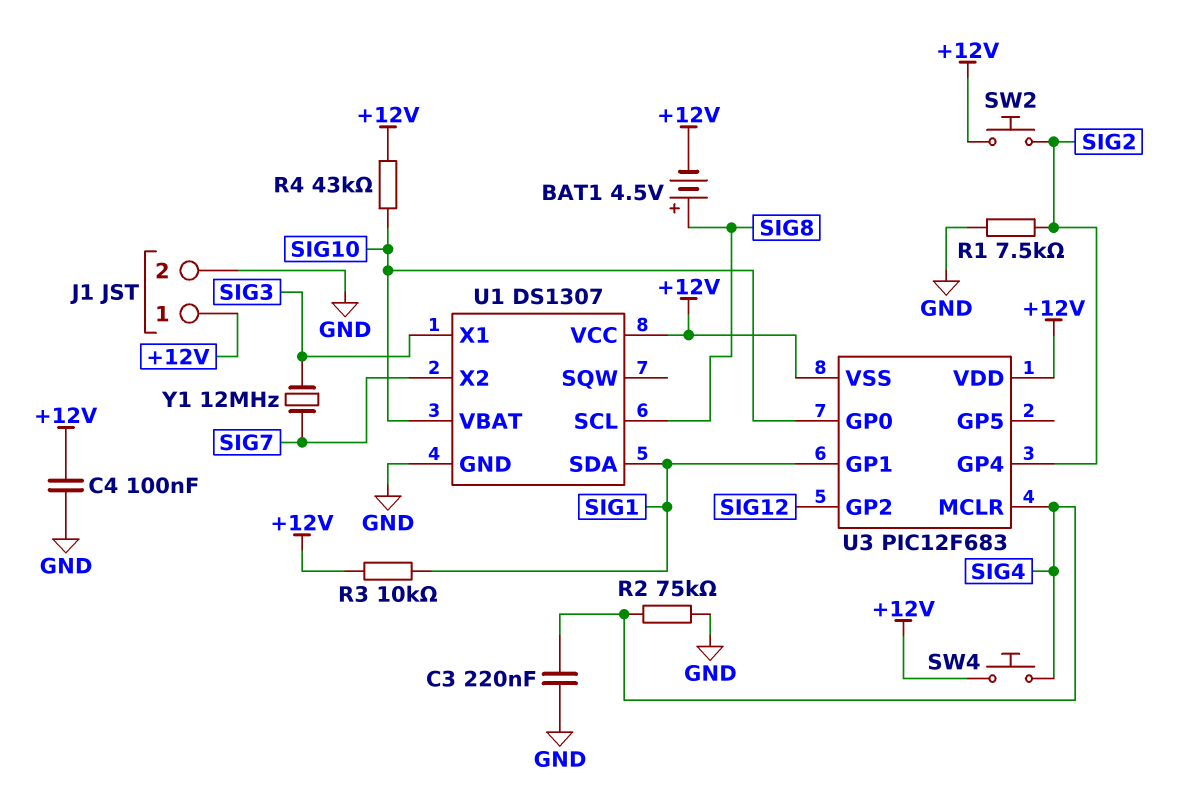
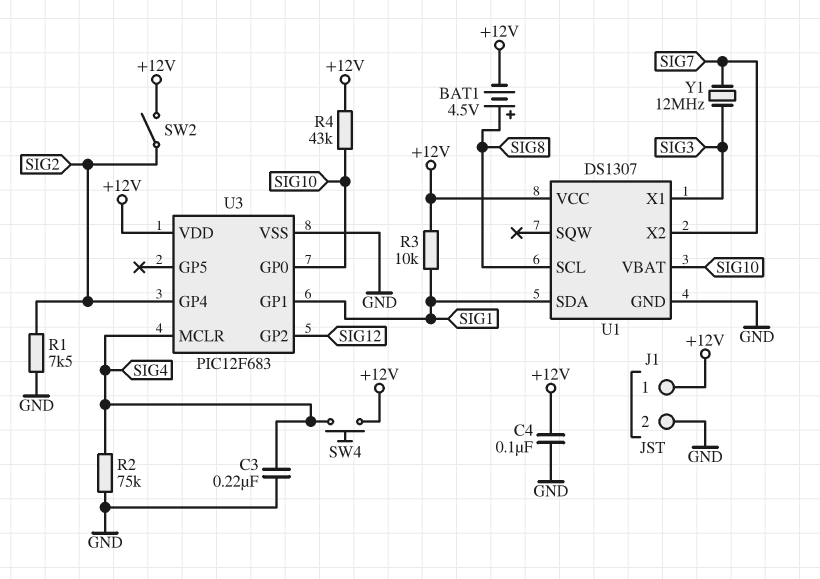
SW2: button (+12V, SIG2) -> switch (+12V, SIG2)
U3 pin VSS: +12V -> GND

